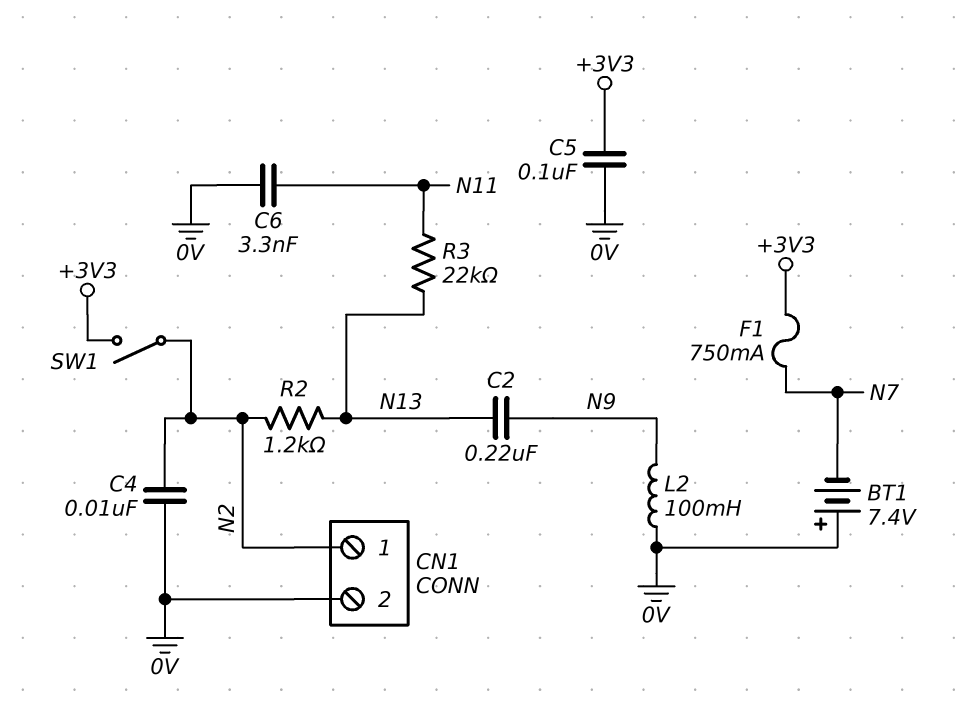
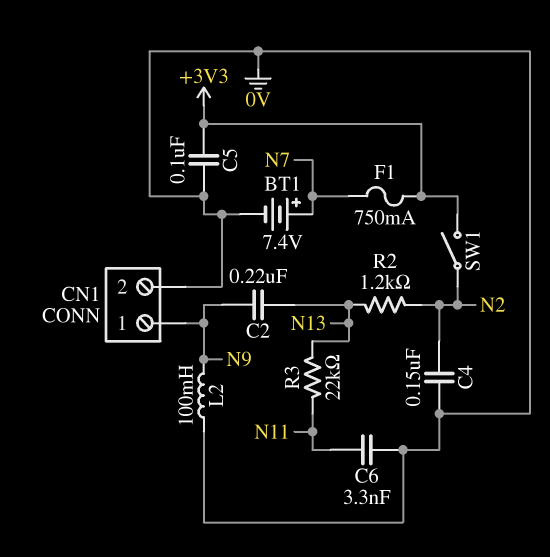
BT1: 7.4V (plus 0V, minus N7) -> 7.4V (plus N7, minus 0V)
C4: 10nF (0V, N2) -> 150nF (0V, N2)
CN1 pin 1: N2 -> N9

